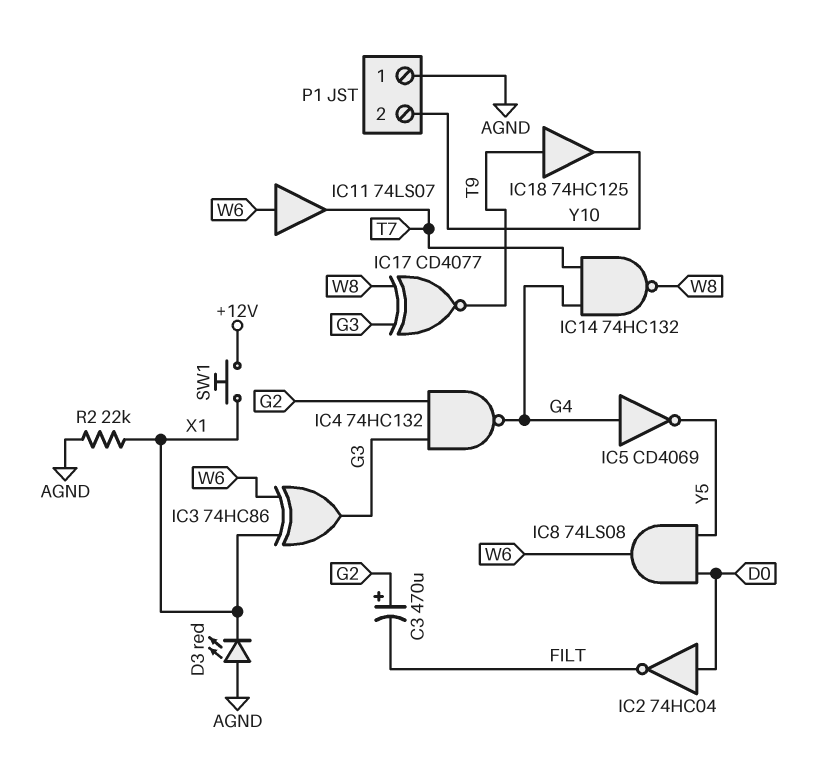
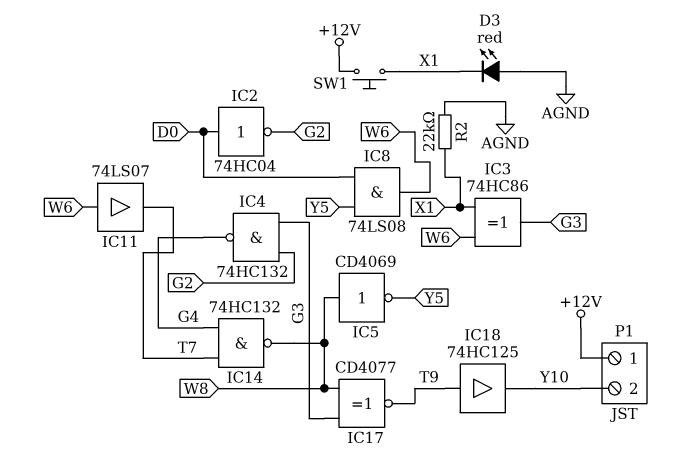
C3: 470uF (plus G2, minus FILT) -> none
IC2: NOT 74HC04 (in D0, out FILT) -> NOT 74HC04 (in D0, out G2)
IC5: NOT CD4069 (in G4, out Y5) -> NOT CD4069 (in W8, out Y5)
P1 pin 1: AGND -> +12V

